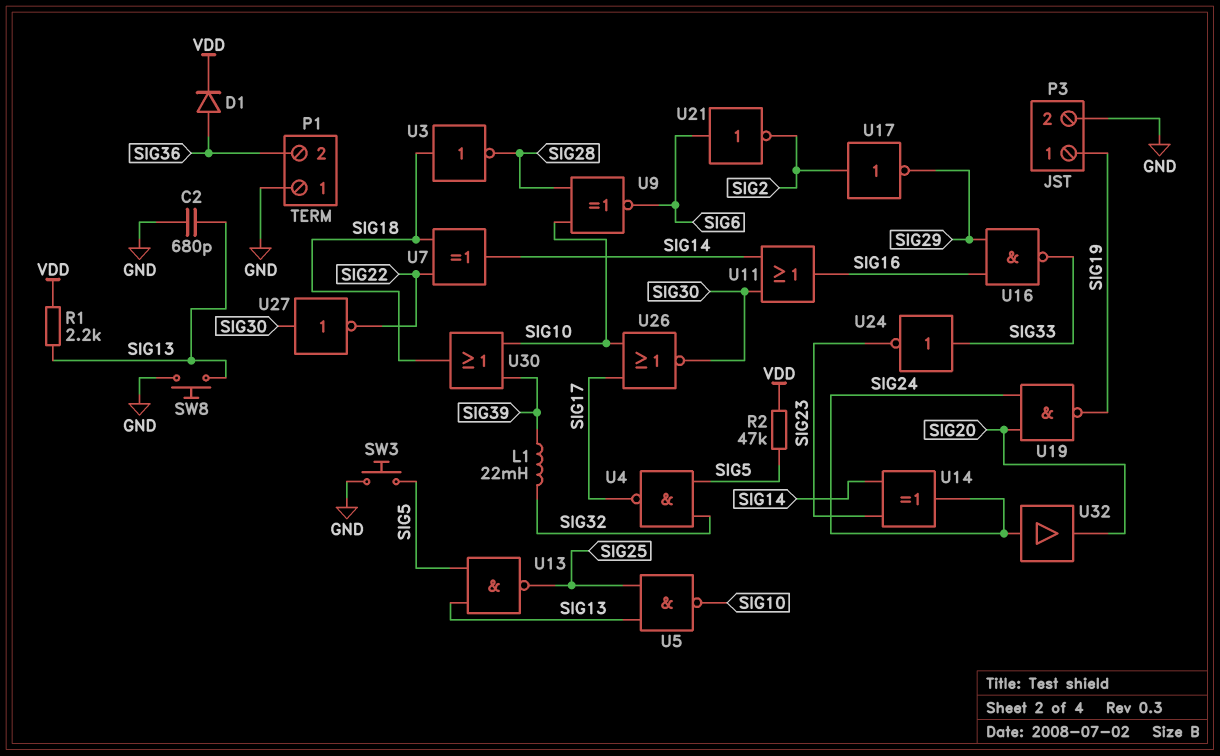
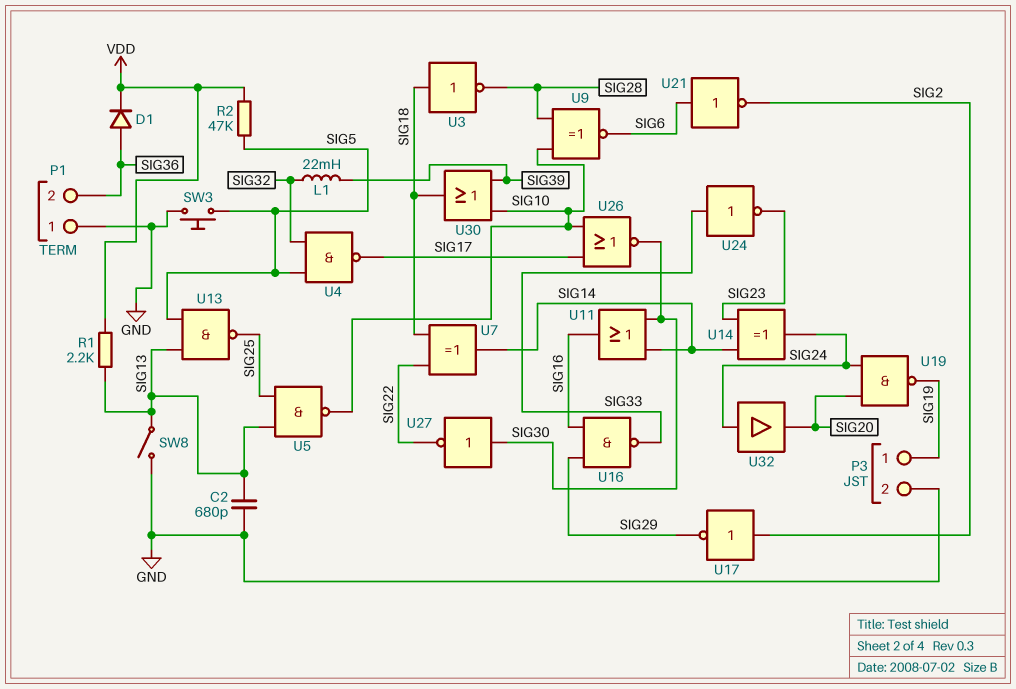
SW8: button (GND, SIG13) -> switch (GND, SIG13)

